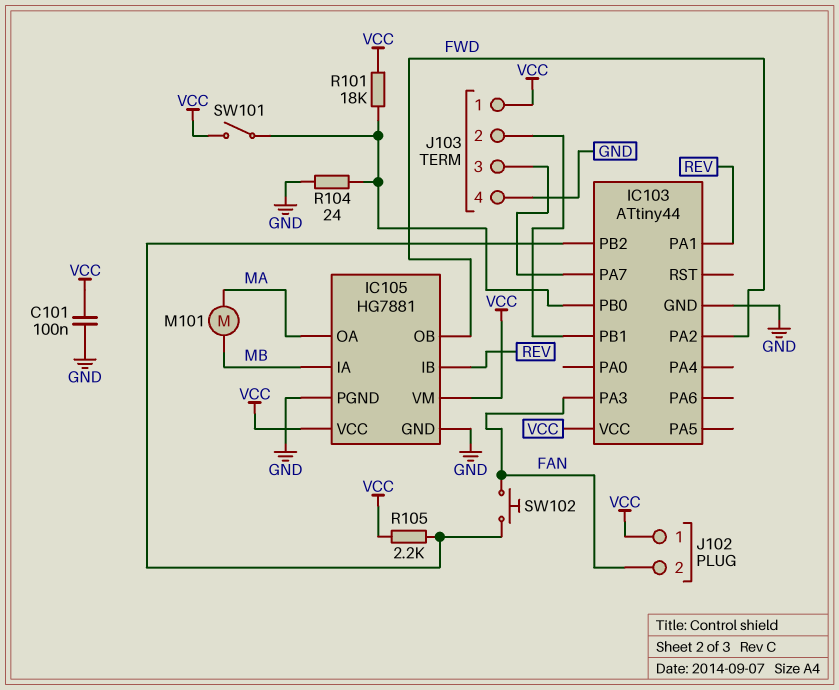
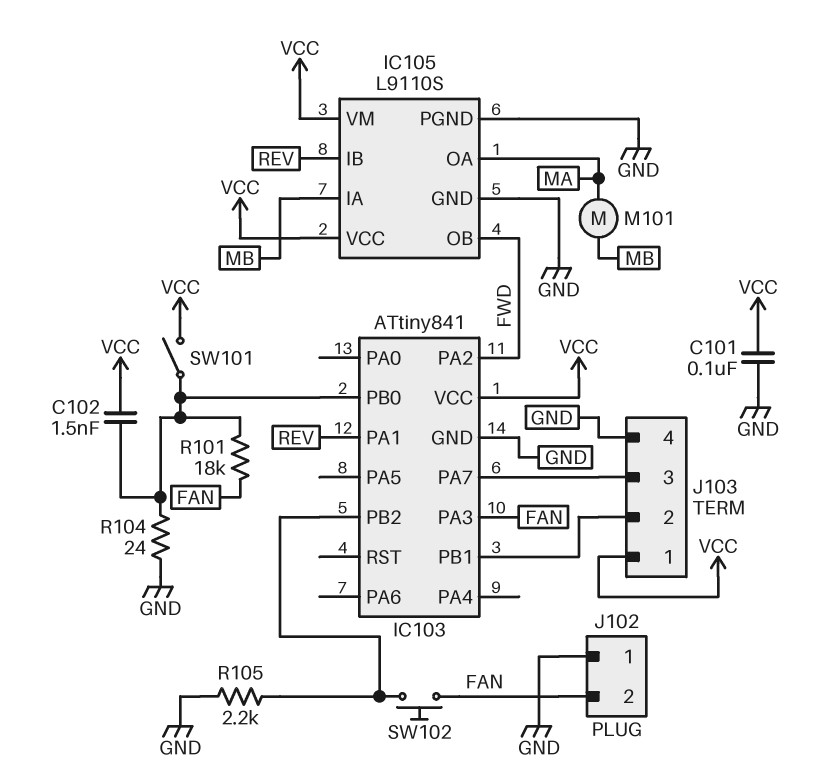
C102: none -> 1.5nF (IC103/PB0, VCC)
IC103: ATtiny44 -> ATtiny841
IC105: HG7881 -> L9110S
J102 pin 1: VCC -> GND
R101: 18k (IC103/PB0, VCC) -> 18k (FAN, IC103/PB0)
R105: 2.2k (IC103/PB2, VCC) -> 2.2k (GND, IC103/PB2)

